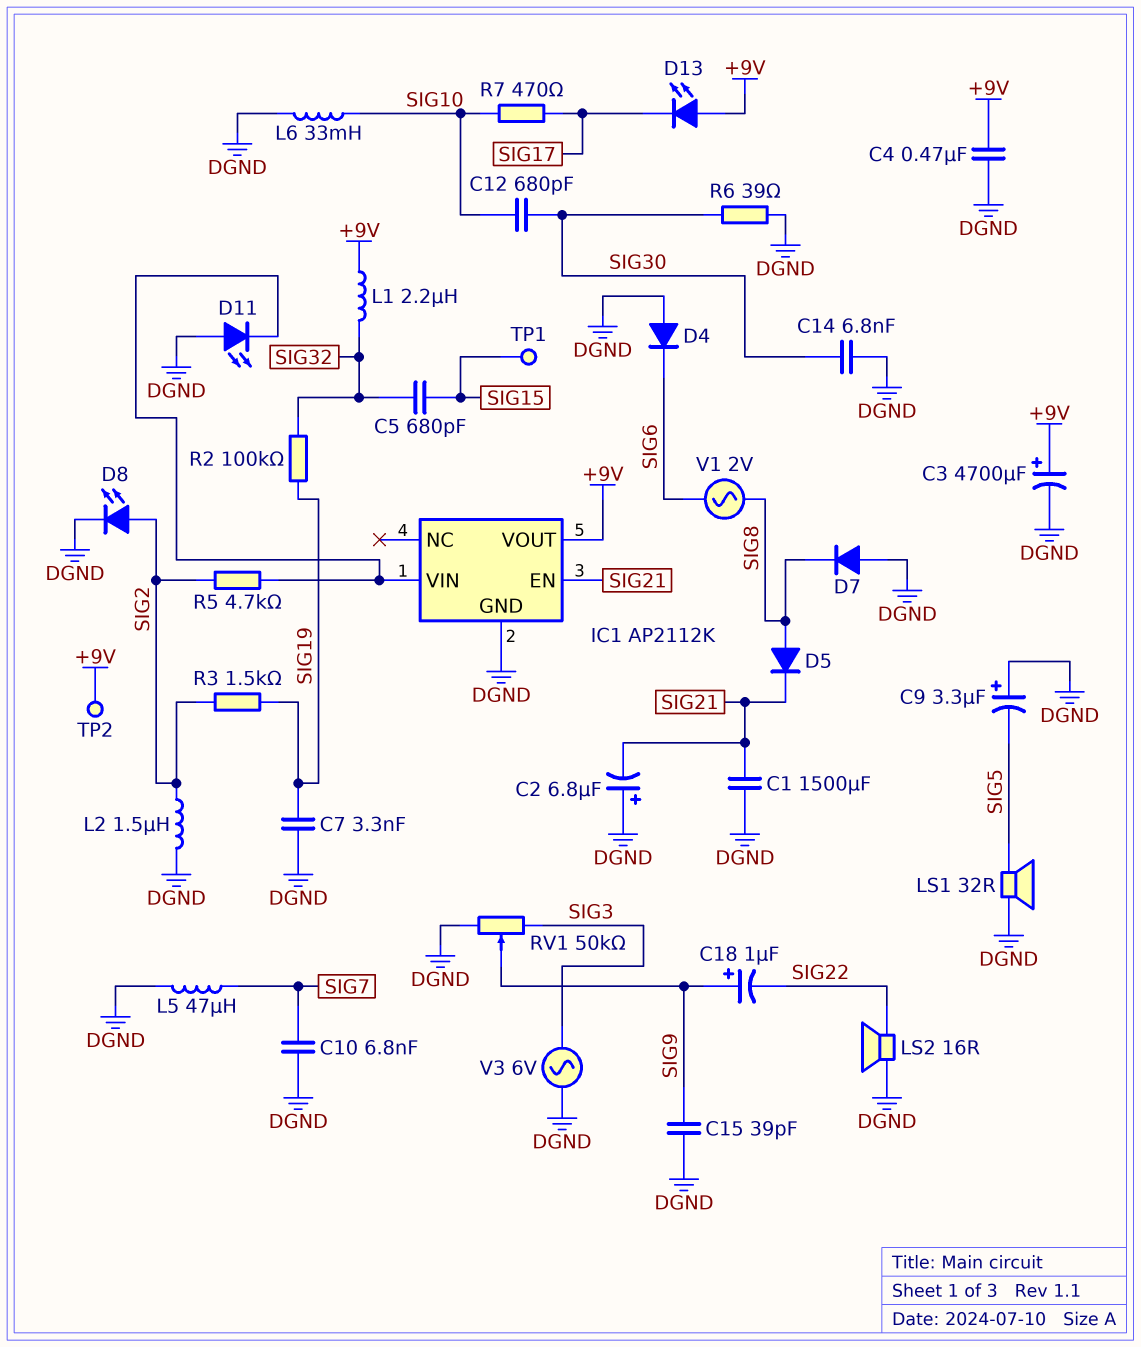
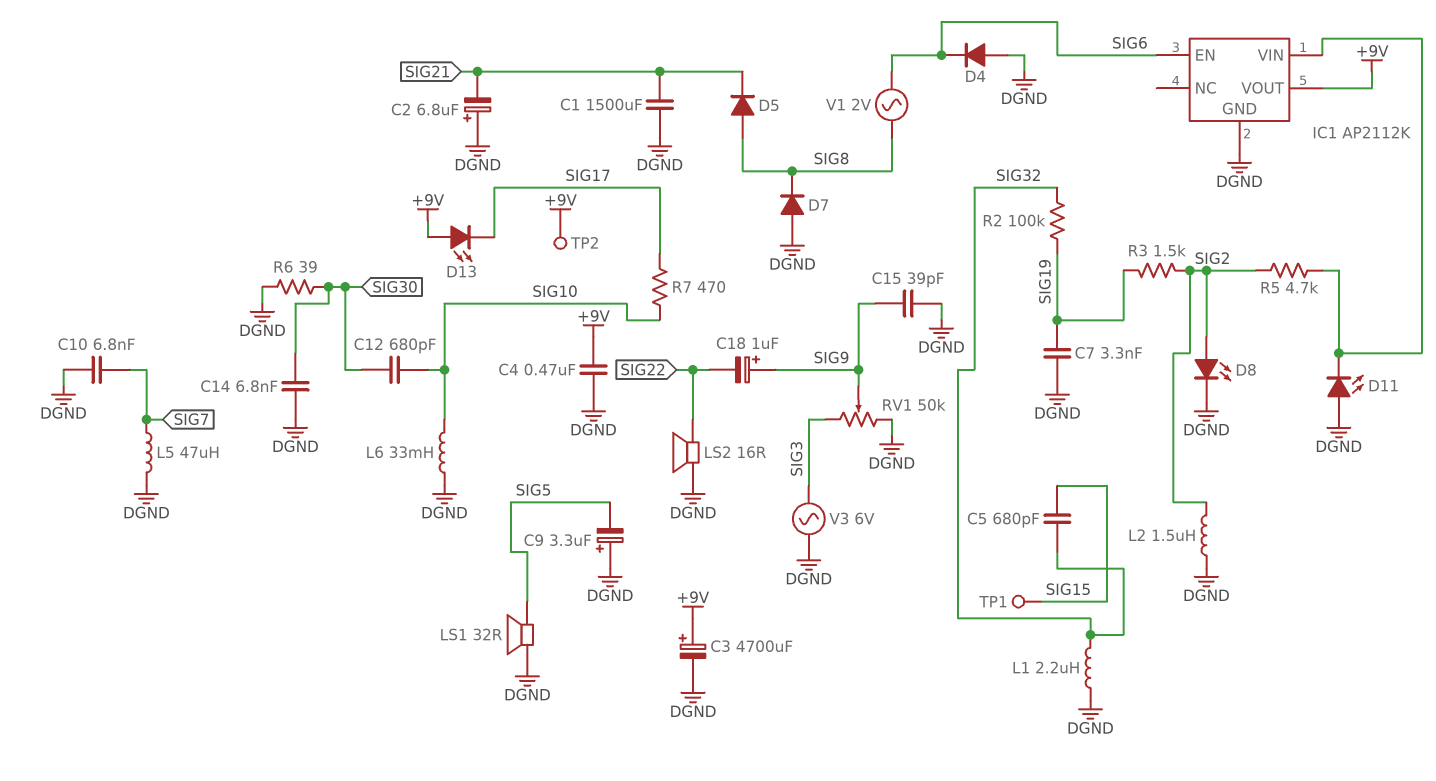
IC1 pin EN: SIG21 -> SIG6
L1: 2.2uH (+9V, SIG32) -> 2.2uH (DGND, SIG32)

